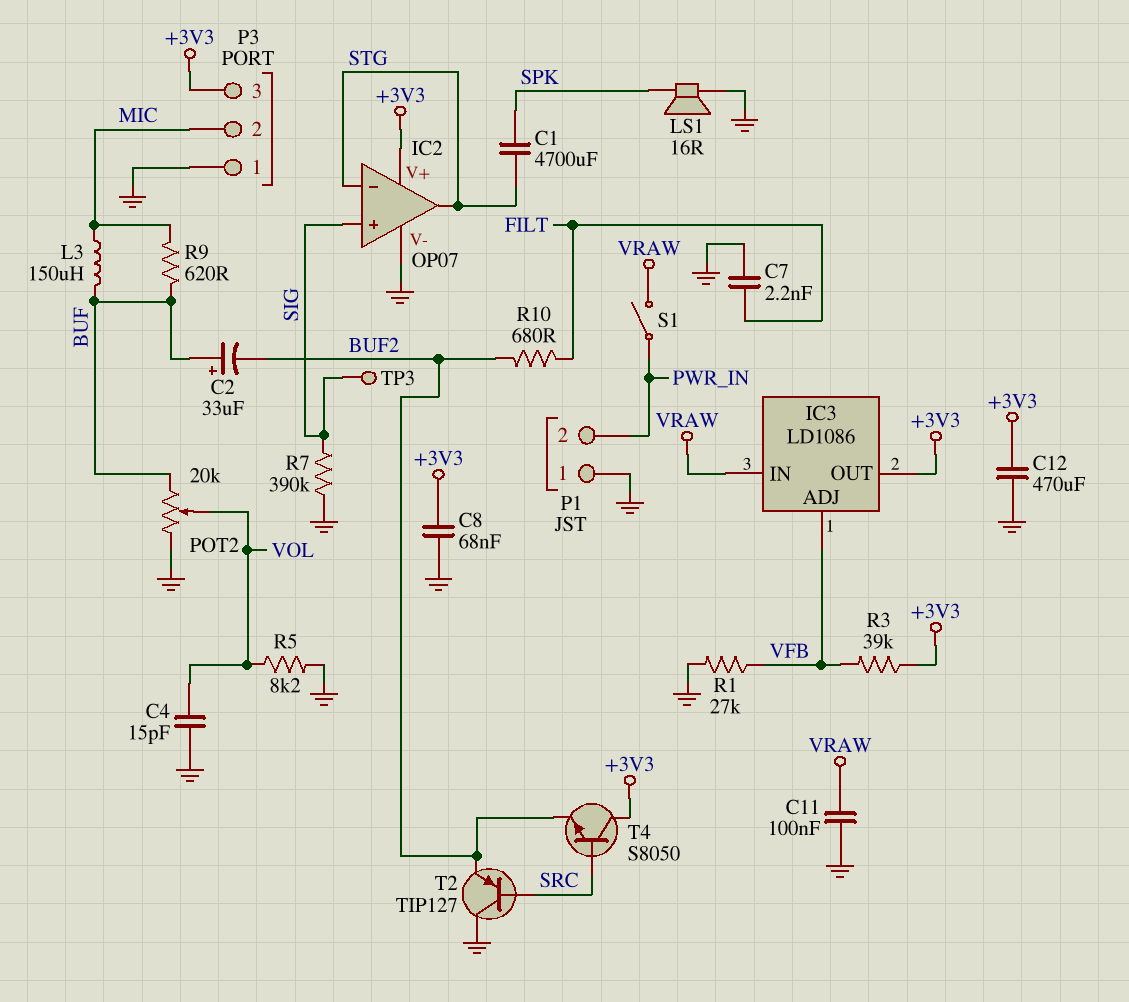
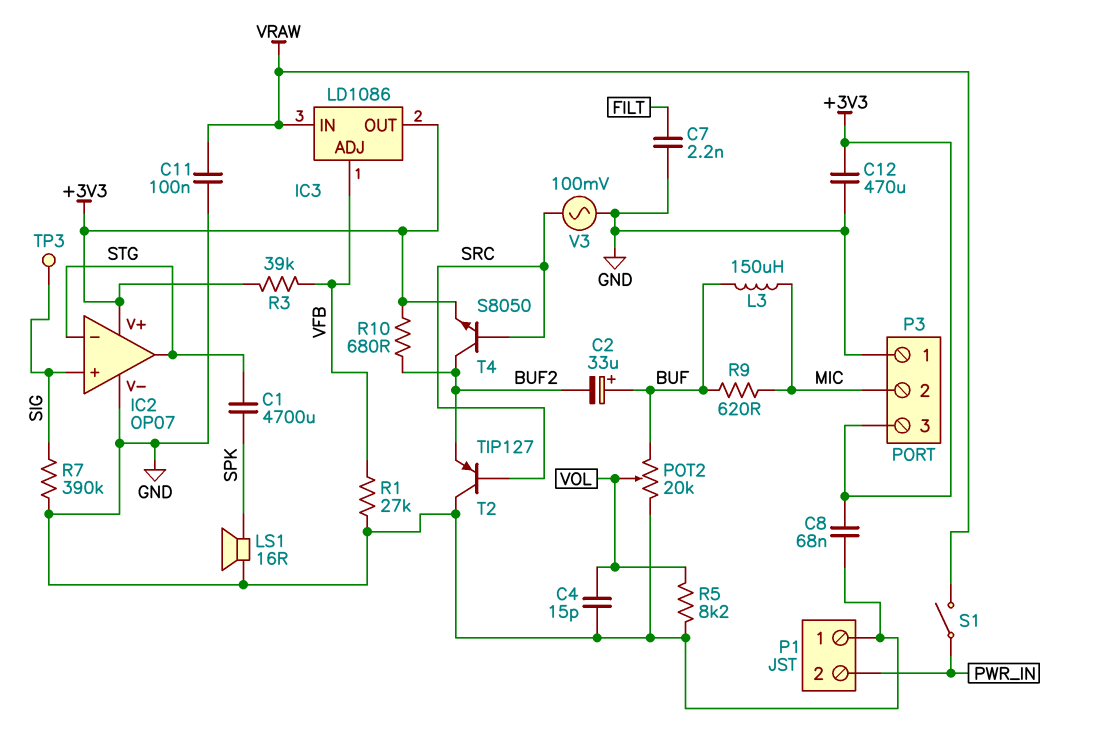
R10: 680 (BUF2, FILT) -> 680 (+3V3, BUF2)
T4: NPN S8050 (B SRC, C +3V3, E BUF2) -> NPN S8050 (B SRC, C BUF2, E +3V3)
V3: none -> AC 100mV (GND, SRC)

